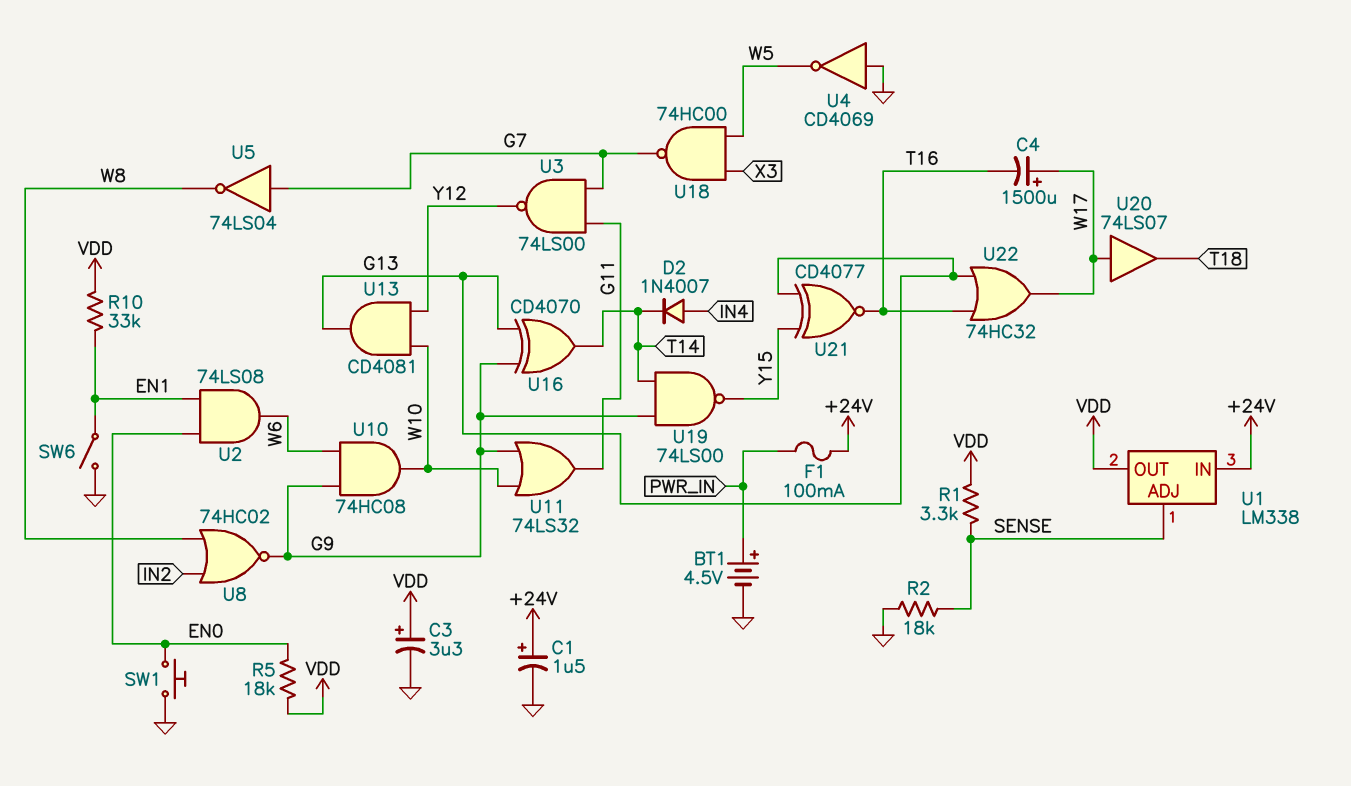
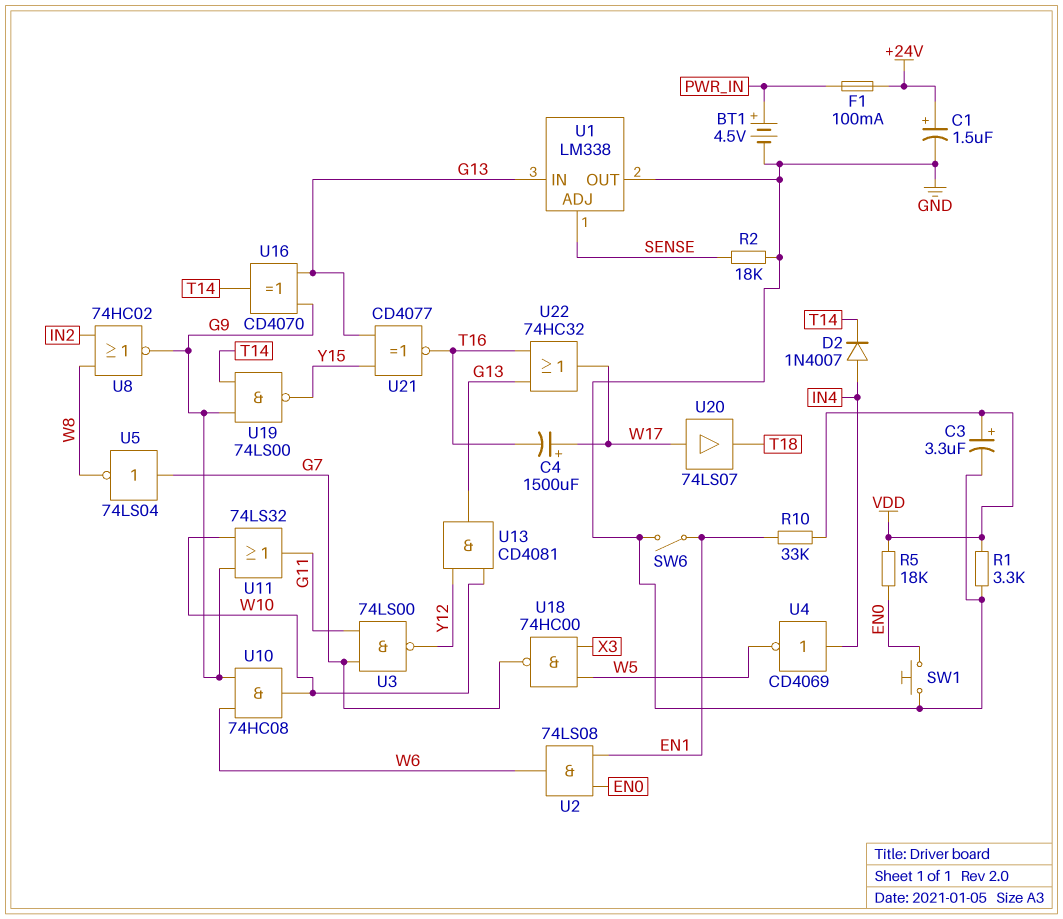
R1: 3.3k (SENSE, VDD) -> 3.3k (GND, VDD)
U1 pin IN: +24V -> G13
U1 pin OUT: VDD -> GND
U4: NOT CD4069 (in GND, out W5) -> NOT CD4069 (in IN4, out W5)

